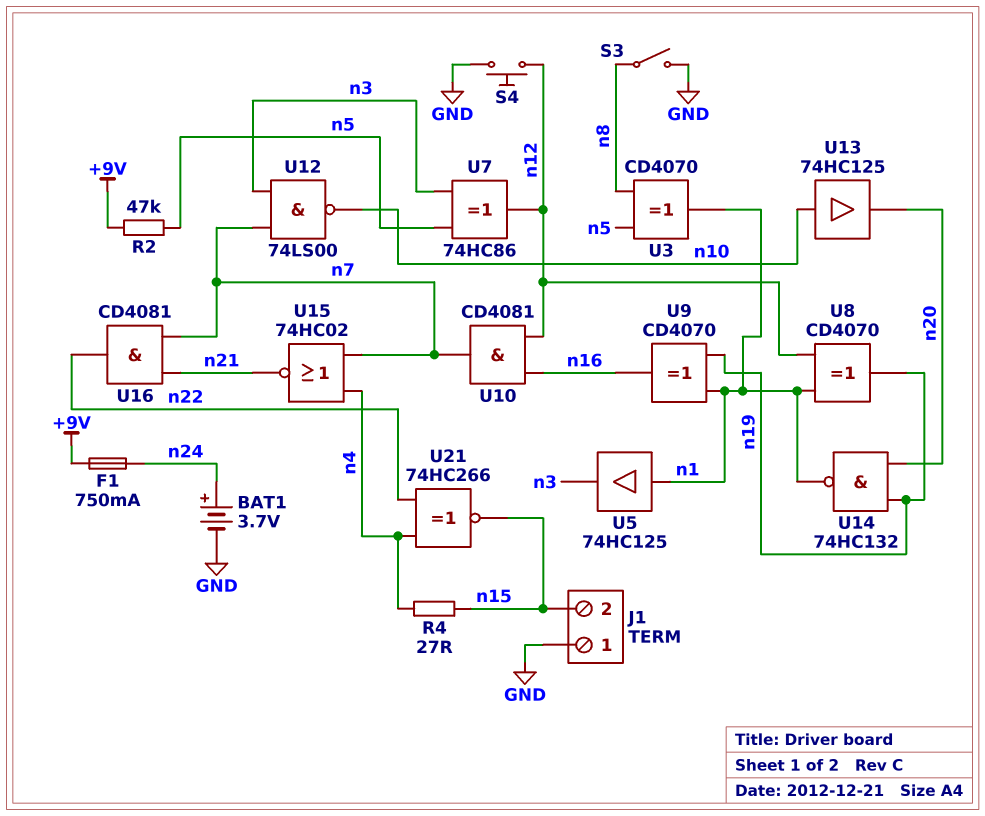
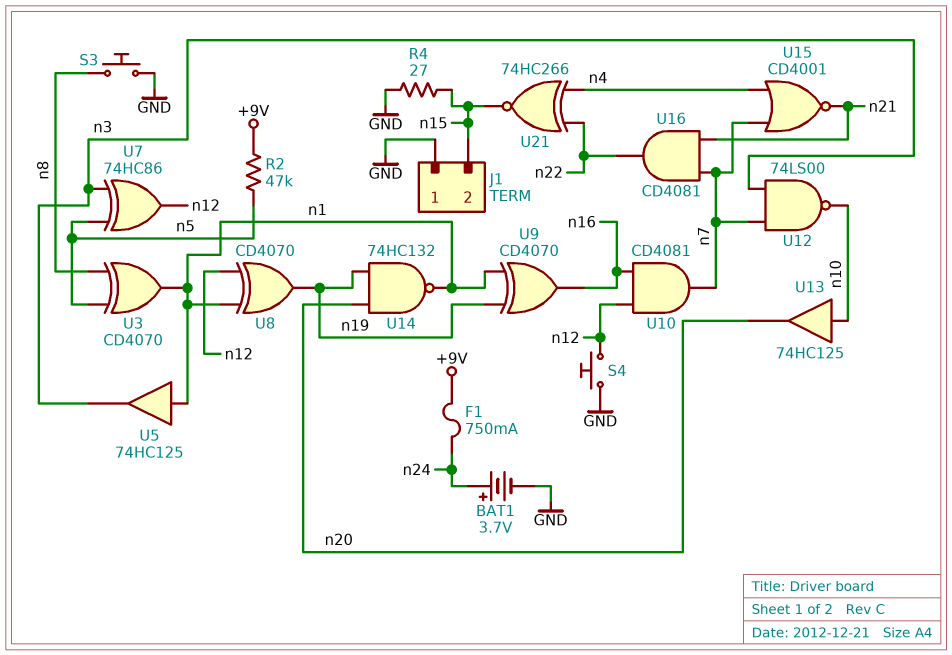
R4: 27 (n4, n15) -> 27 (GND, n15)
S3: switch (GND, n8) -> button (GND, n8)
U15: NOR 74HC02 (in n4, in n7, out n21) -> NOR CD4001 (in n4, in n7, out n21)

